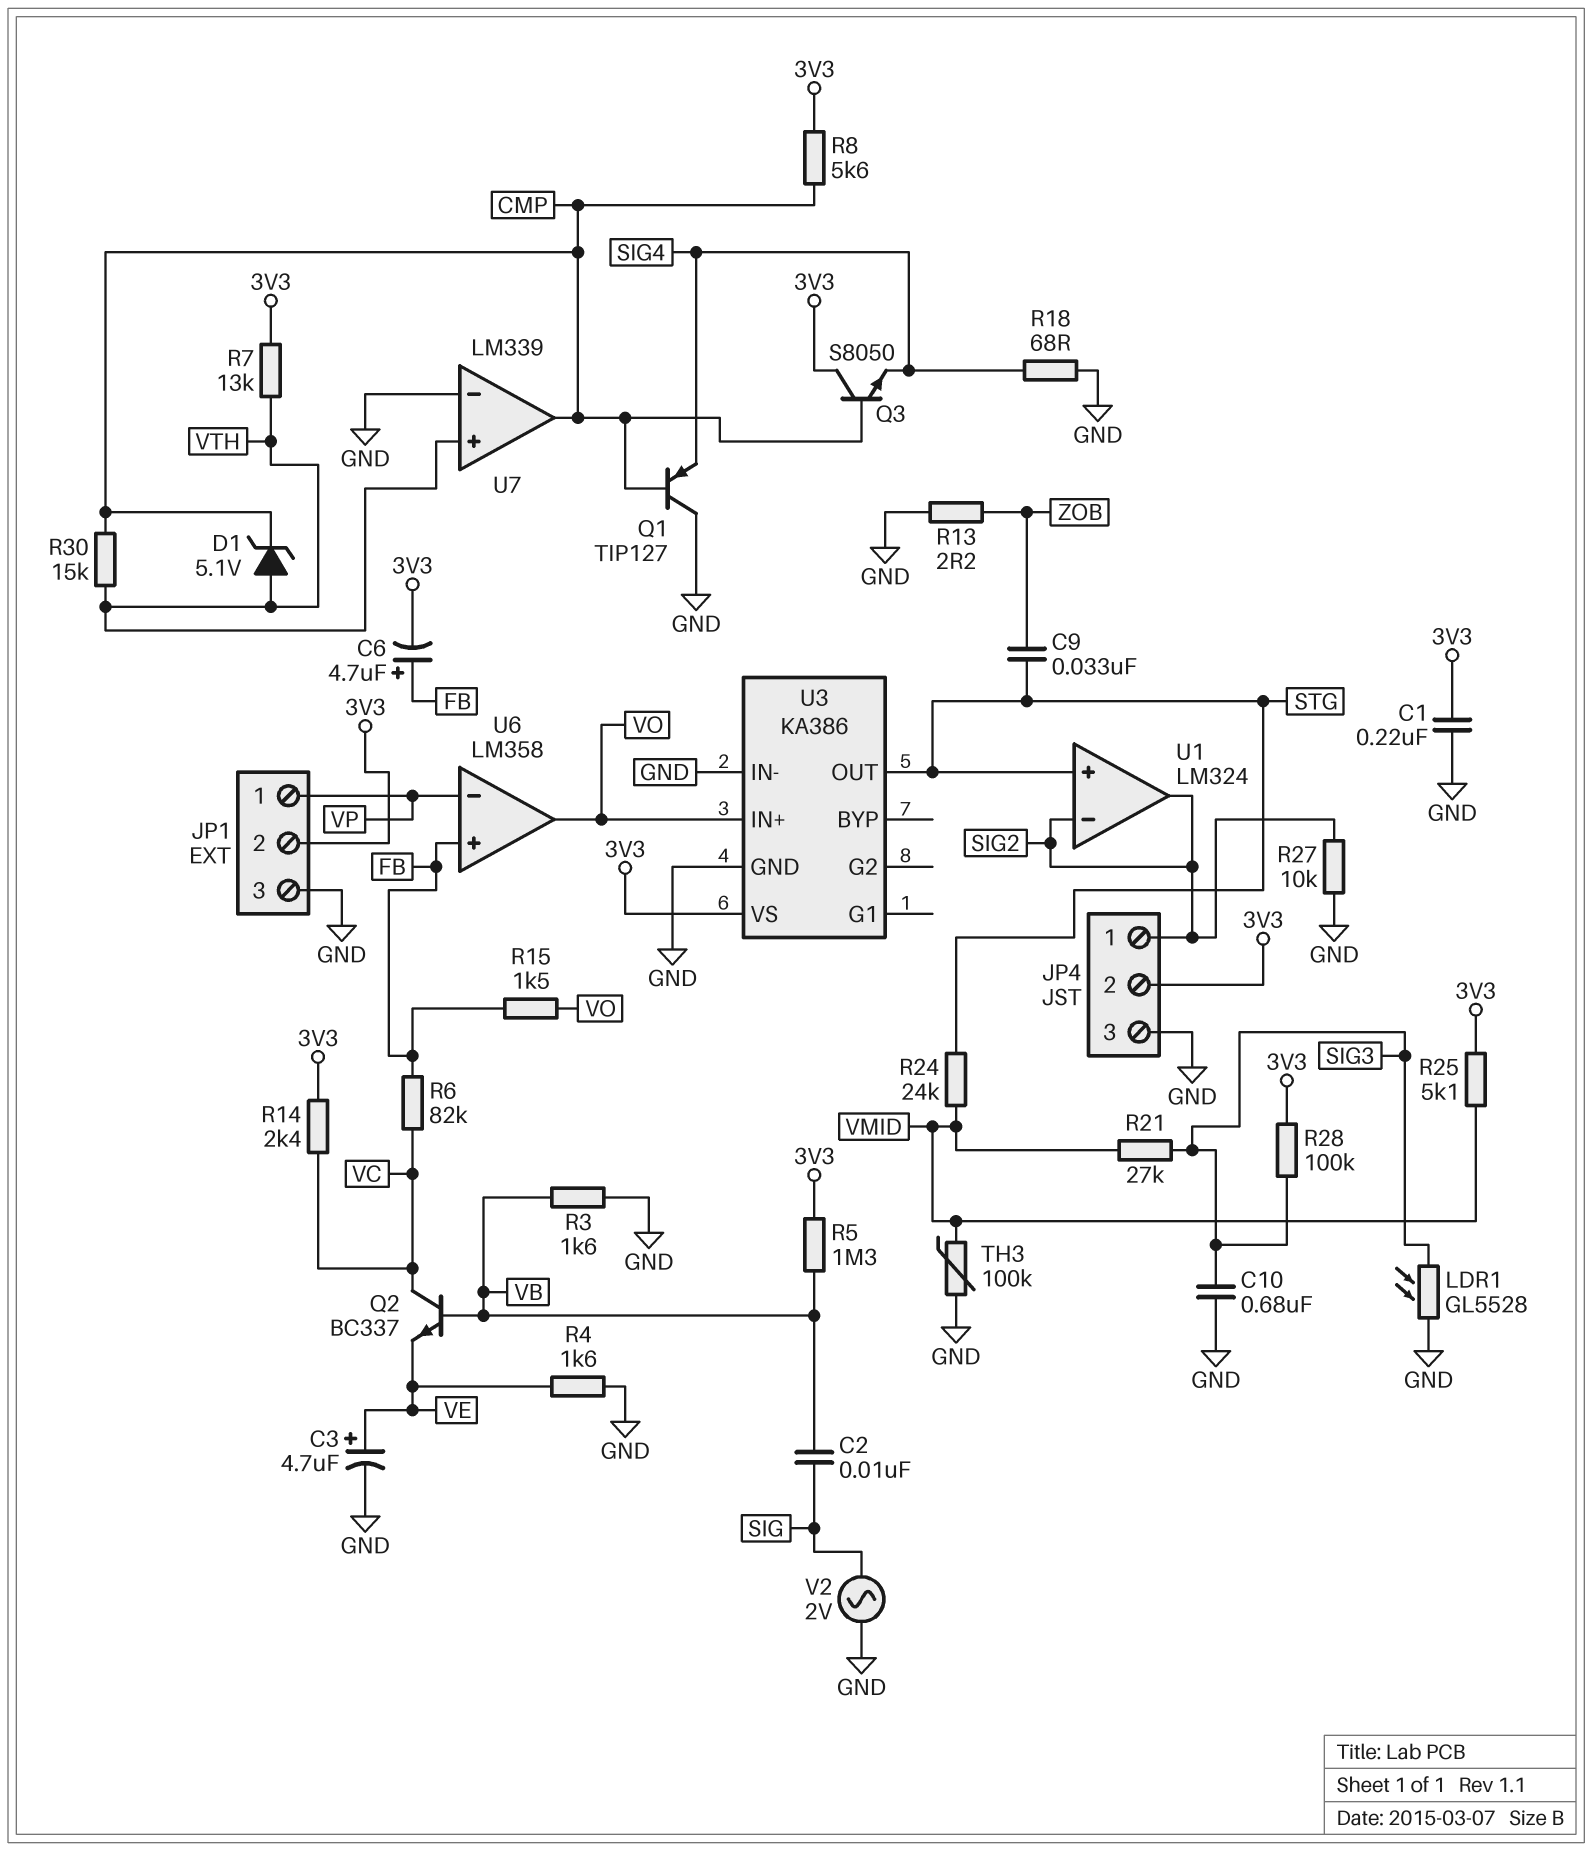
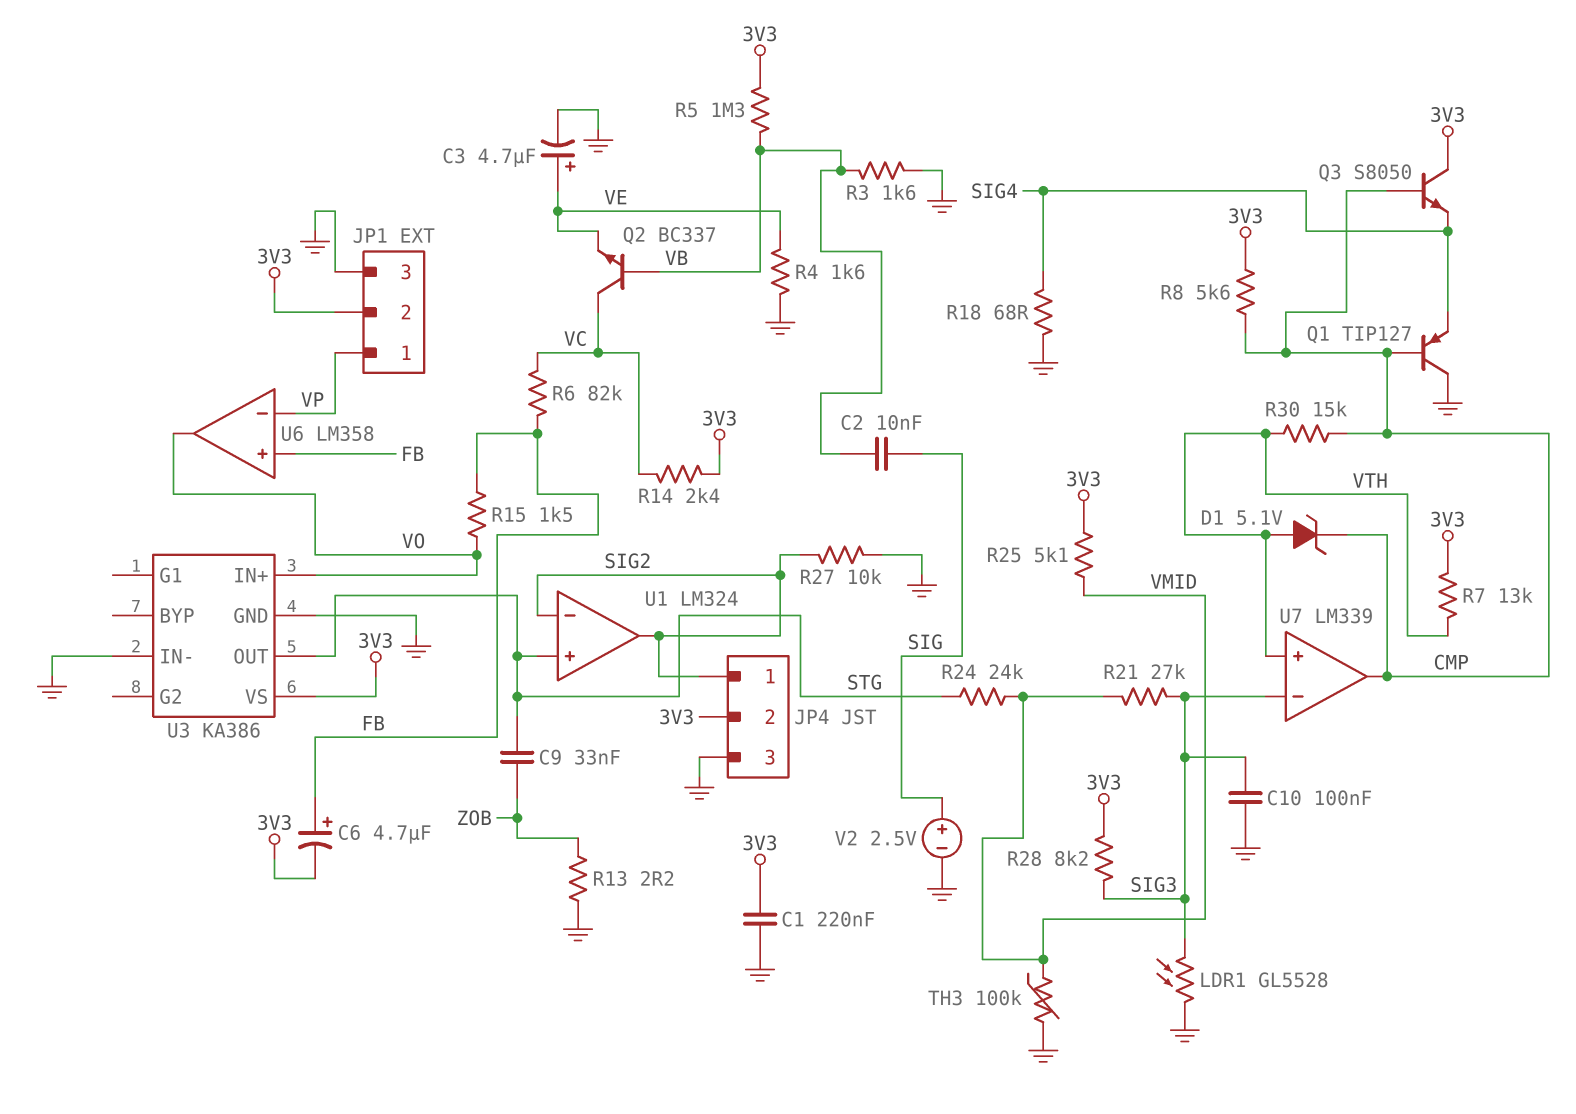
C10: 680nF (GND, SIG3) -> 100nF (GND, SIG3)
R28: 100k (3V3, SIG3) -> 8.2k (3V3, SIG3)
U7 pin in-: GND -> SIG3
V2: AC 2V (GND, SIG) -> 2.5V (plus SIG, minus GND)

